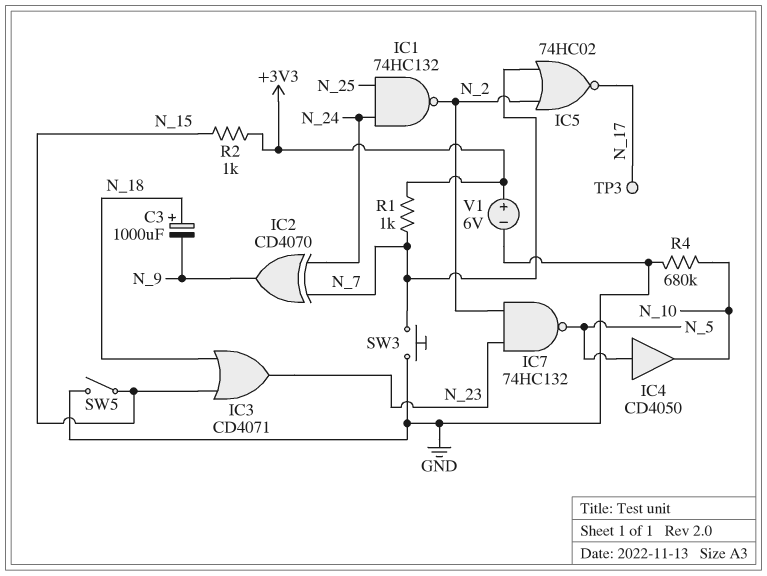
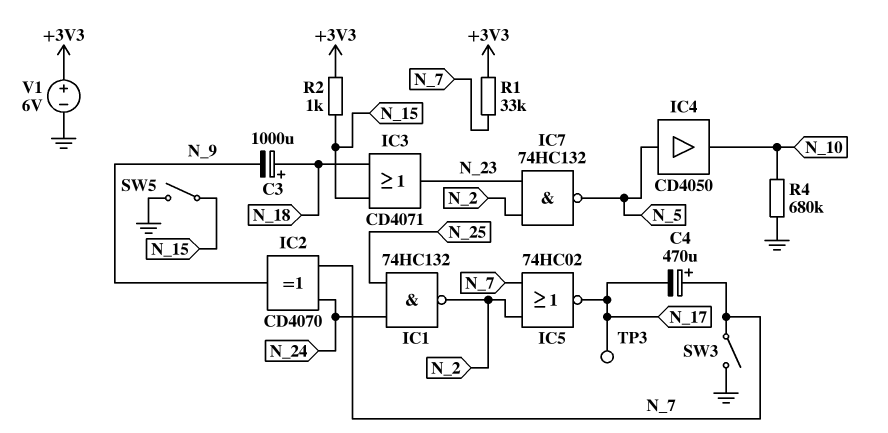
C4: none -> 470uF (plus N_7, minus N_17)
R1: 1k (+3V3, N_7) -> 33k (+3V3, N_7)
SW3: button (GND, N_7) -> switch (GND, N_7)

